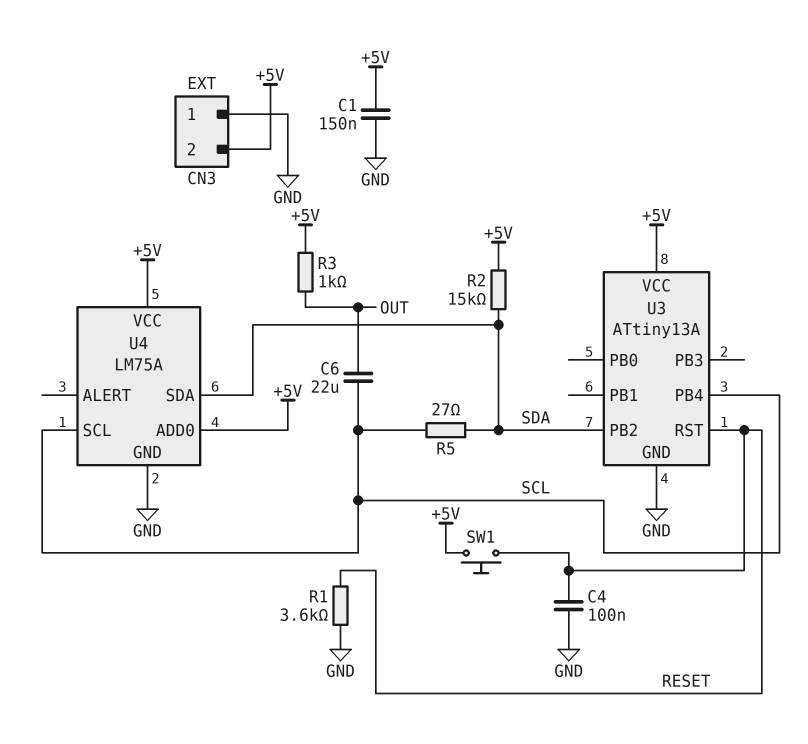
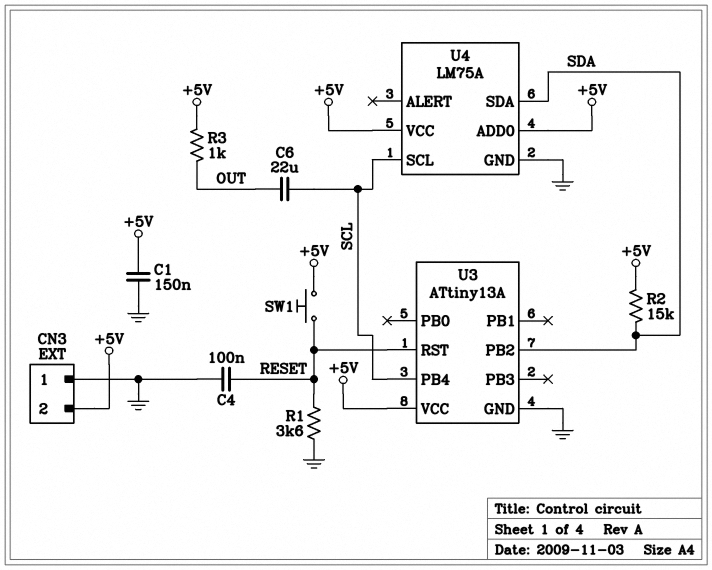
R5: 27 (SCL, SDA) -> none

